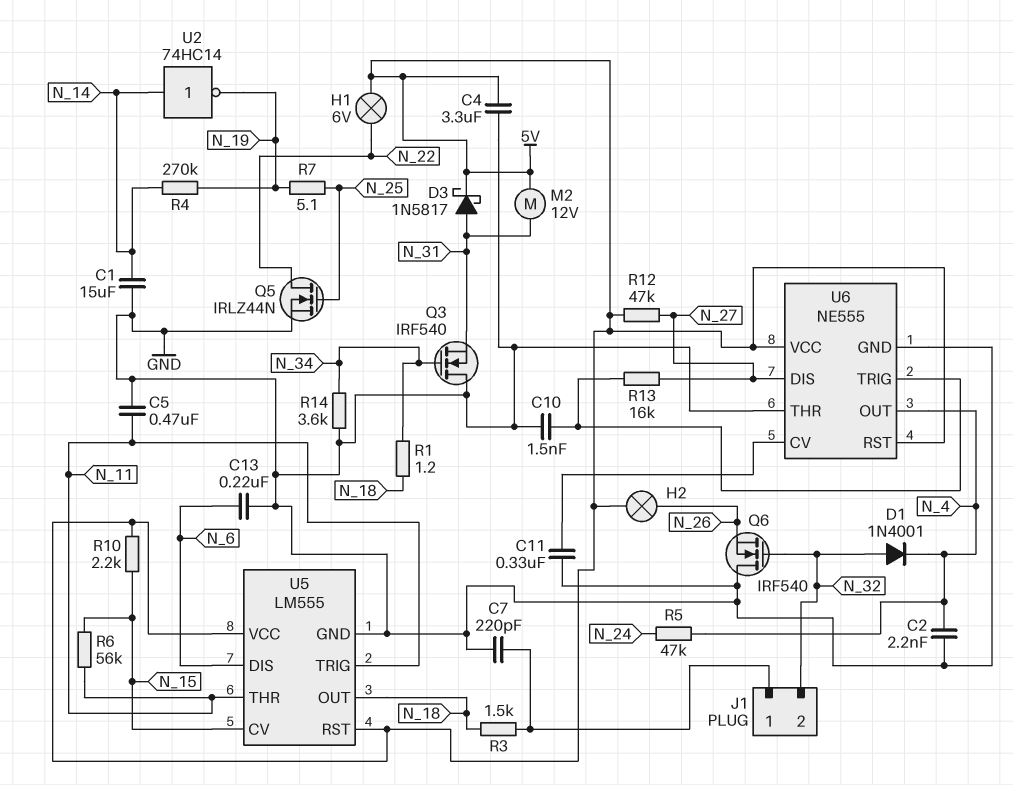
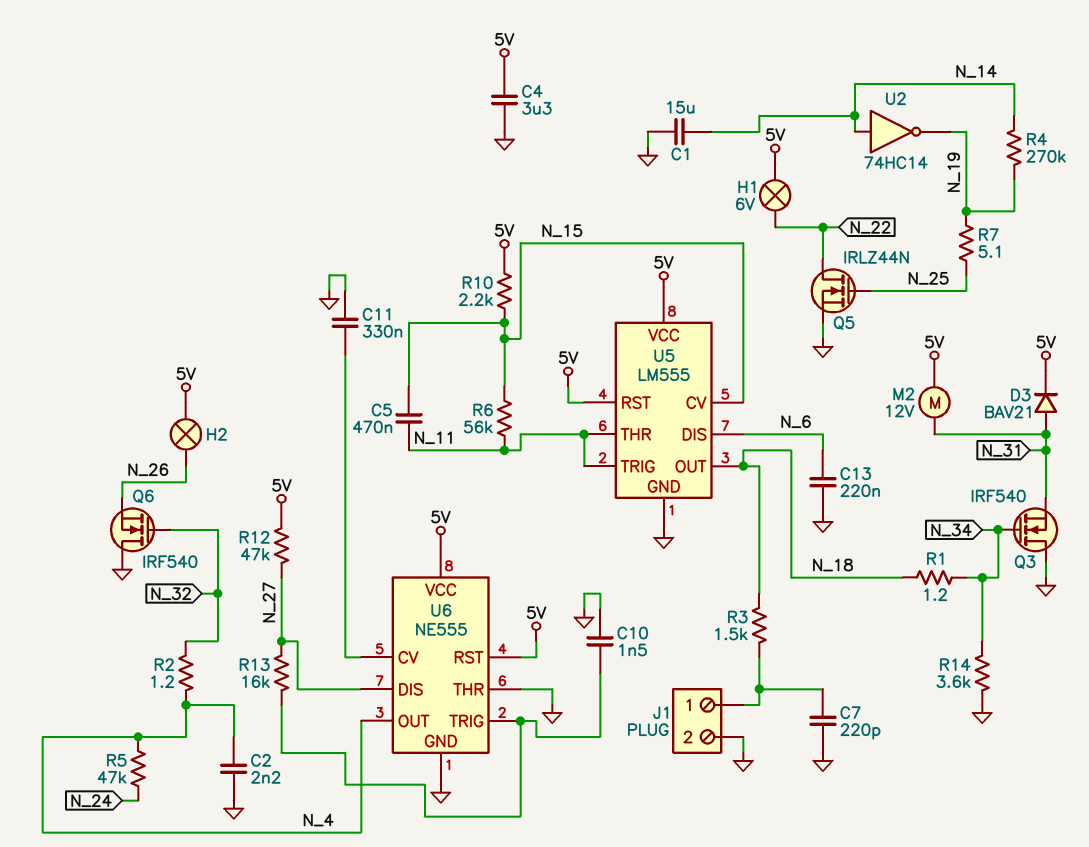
C5: 470nF (GND, N_11) -> 470nF (N_11, N_15)
D1: diode 1N4001 (A N_32, K N_4) -> none
D3: schottky 1N5817 (A N_31, K 5V) -> diode BAV21 (A N_31, K 5V)
J1 pin 2: N_32 -> GND
R2: none -> 1.2 (N_4, N_32)

